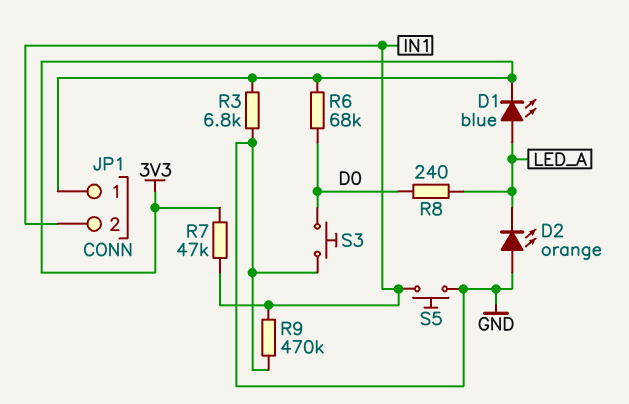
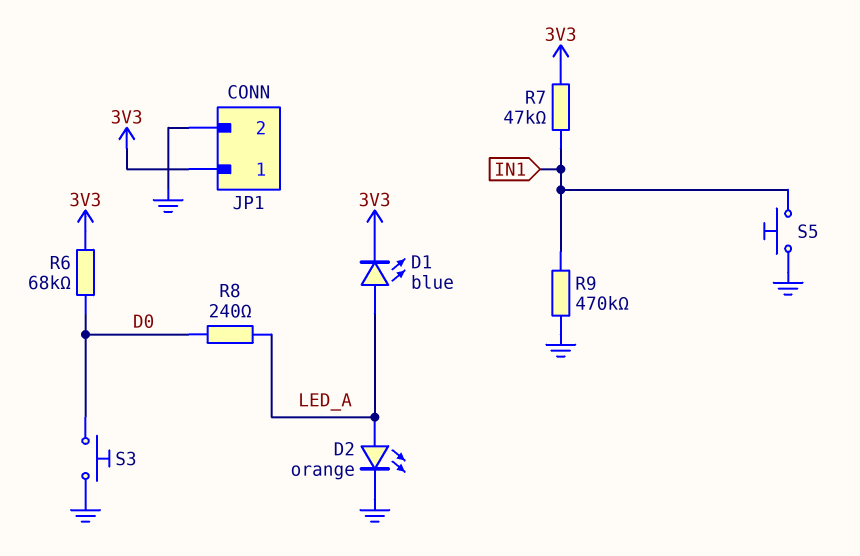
D2: LED orange (A GND, K LED_A) -> LED orange (A LED_A, K GND)
JP1 pin 2: IN1 -> GND
R3: 6.8k (3V3, GND) -> none

